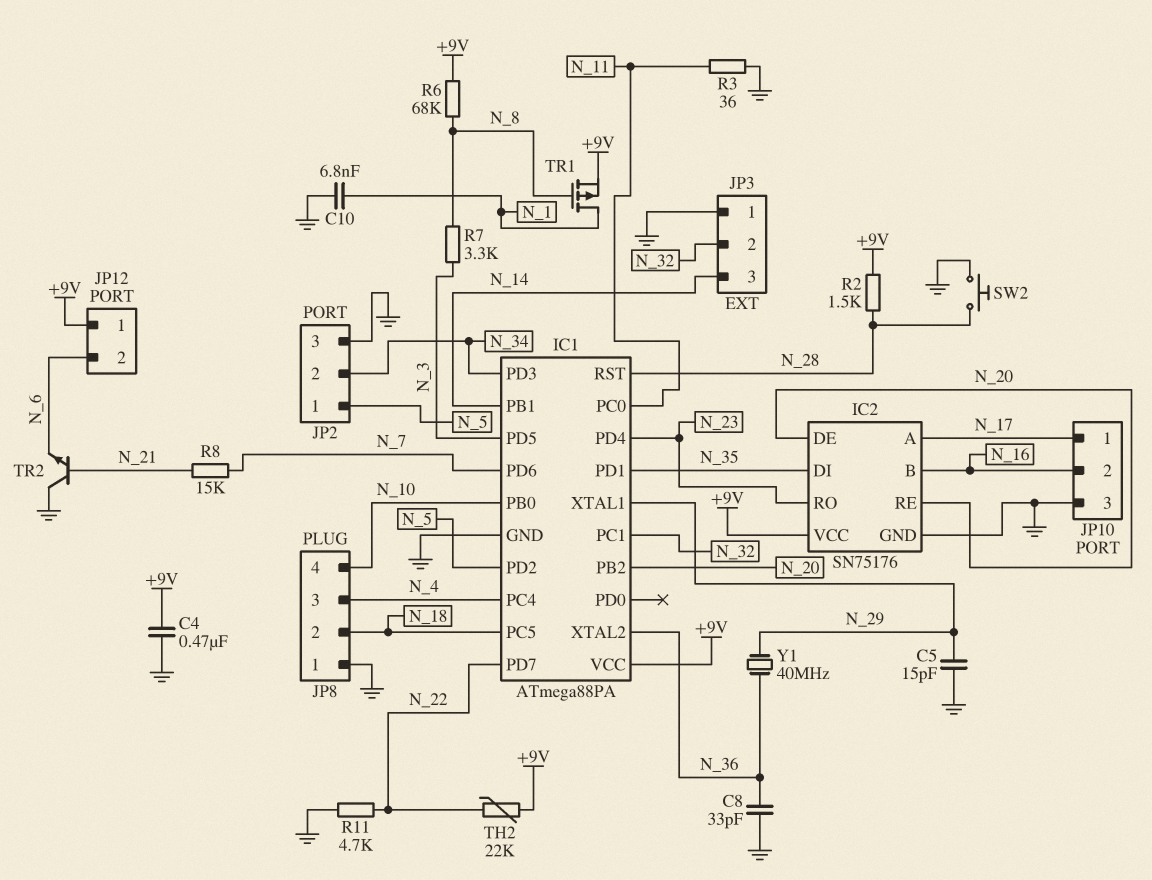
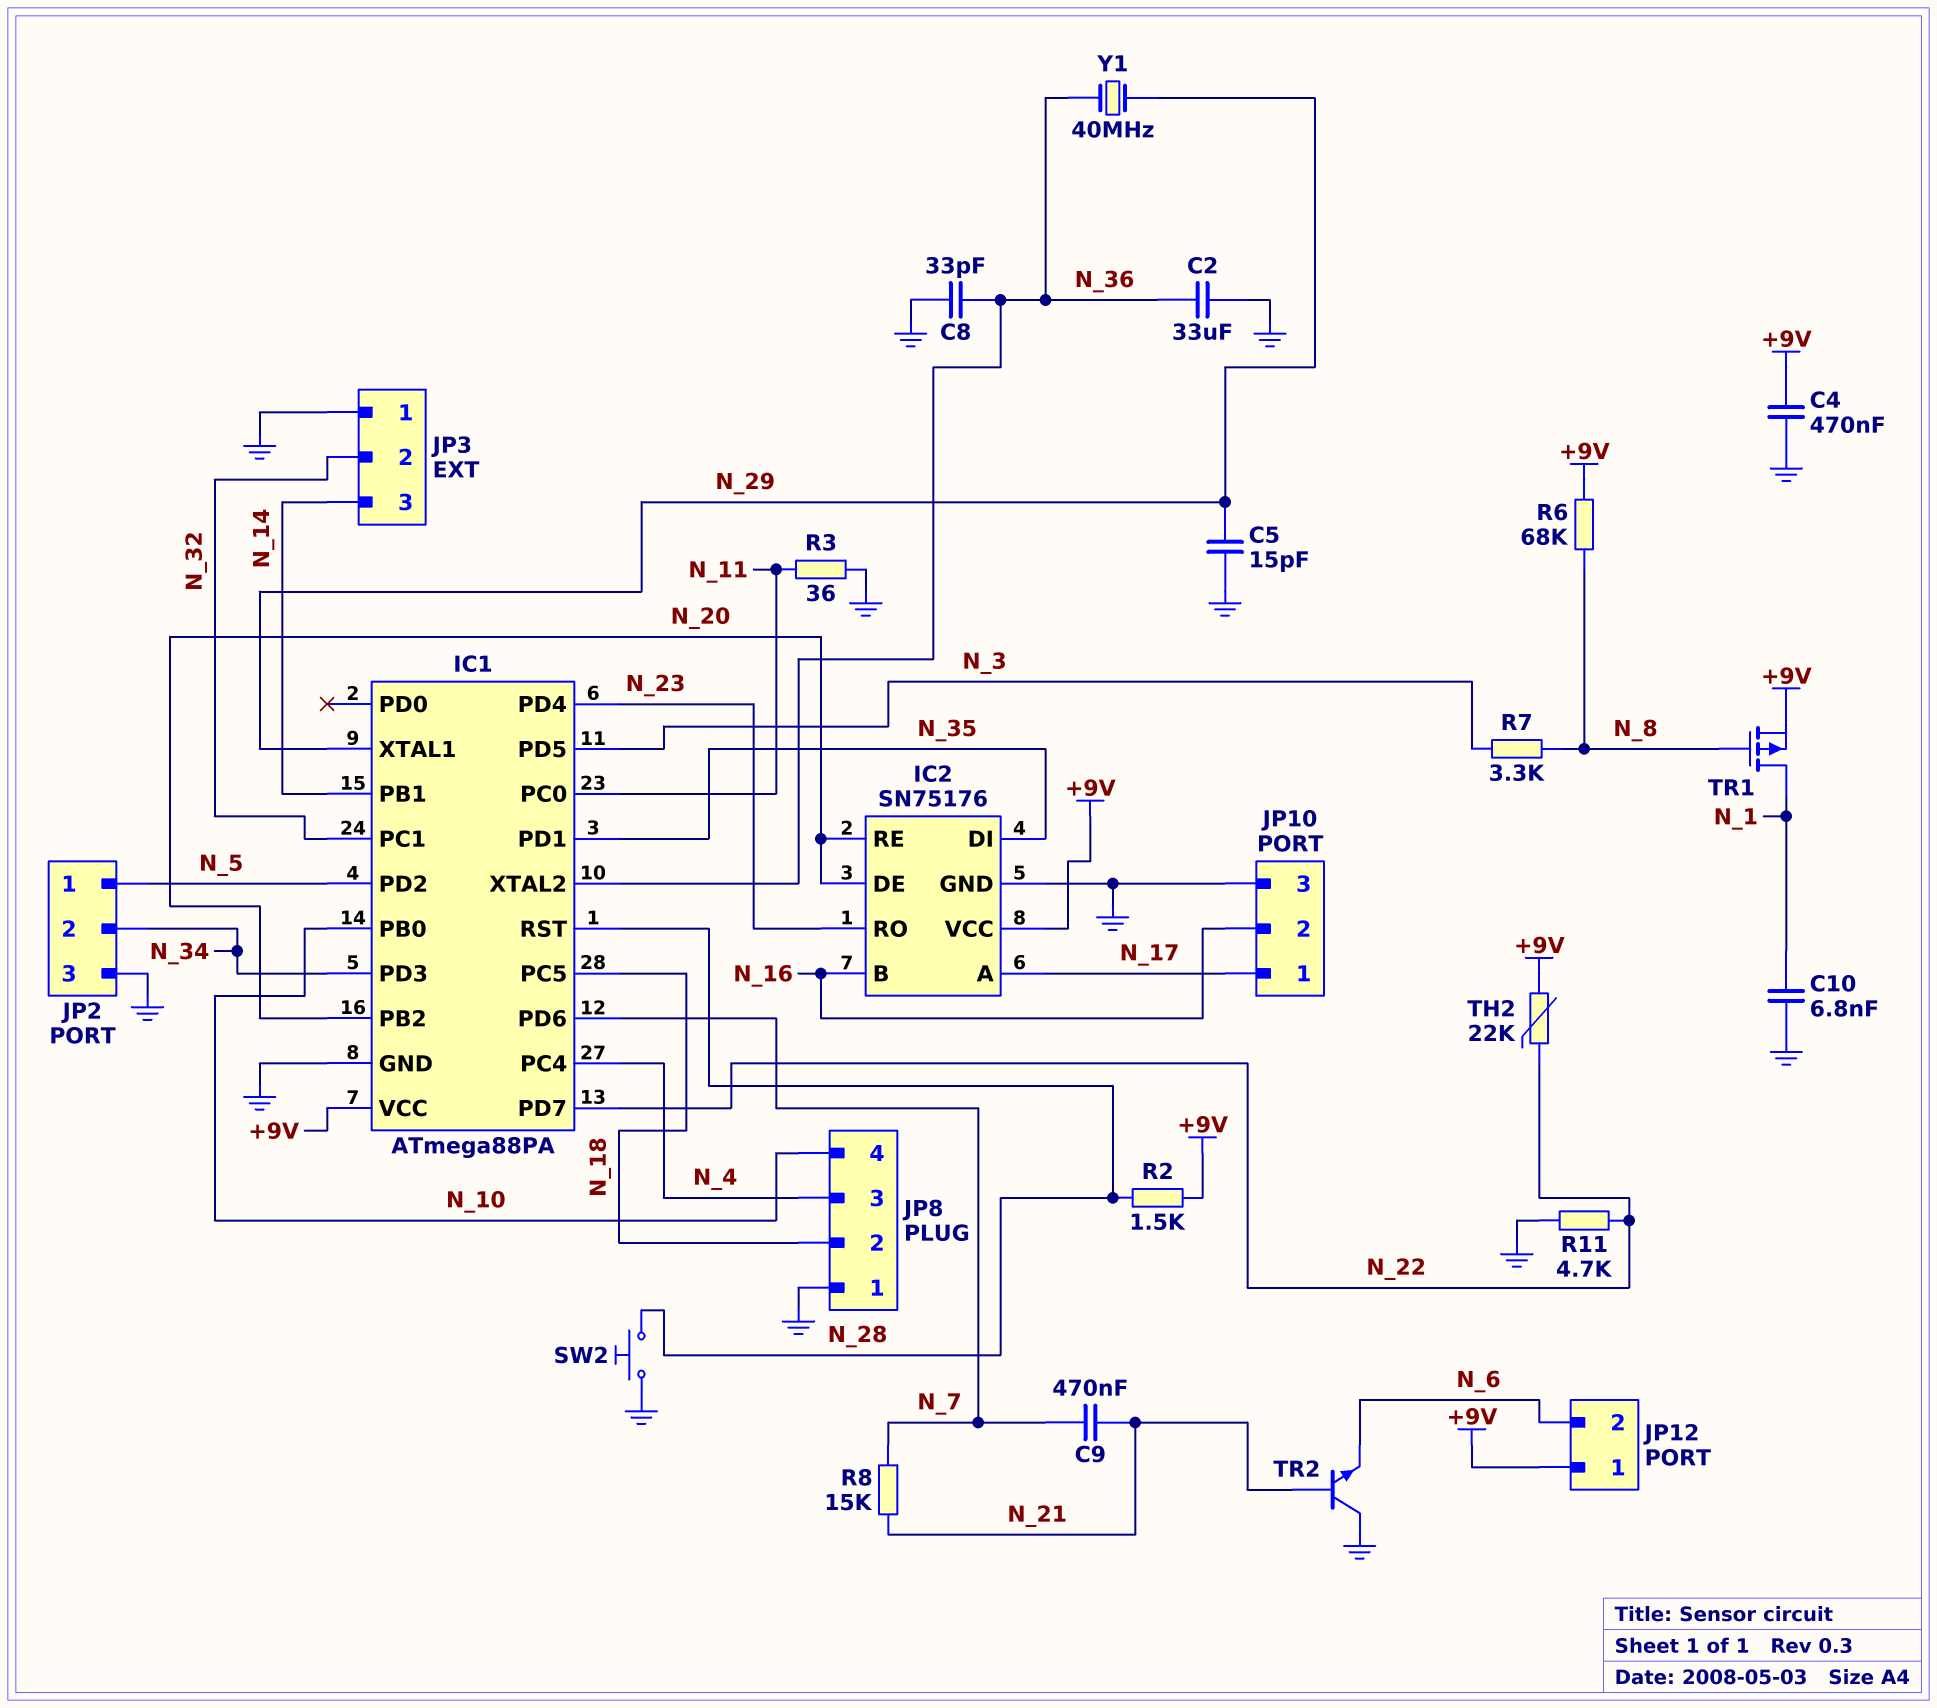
C2: none -> 33uF (GND, N_36)
C9: none -> 470nF (N_7, N_21)

